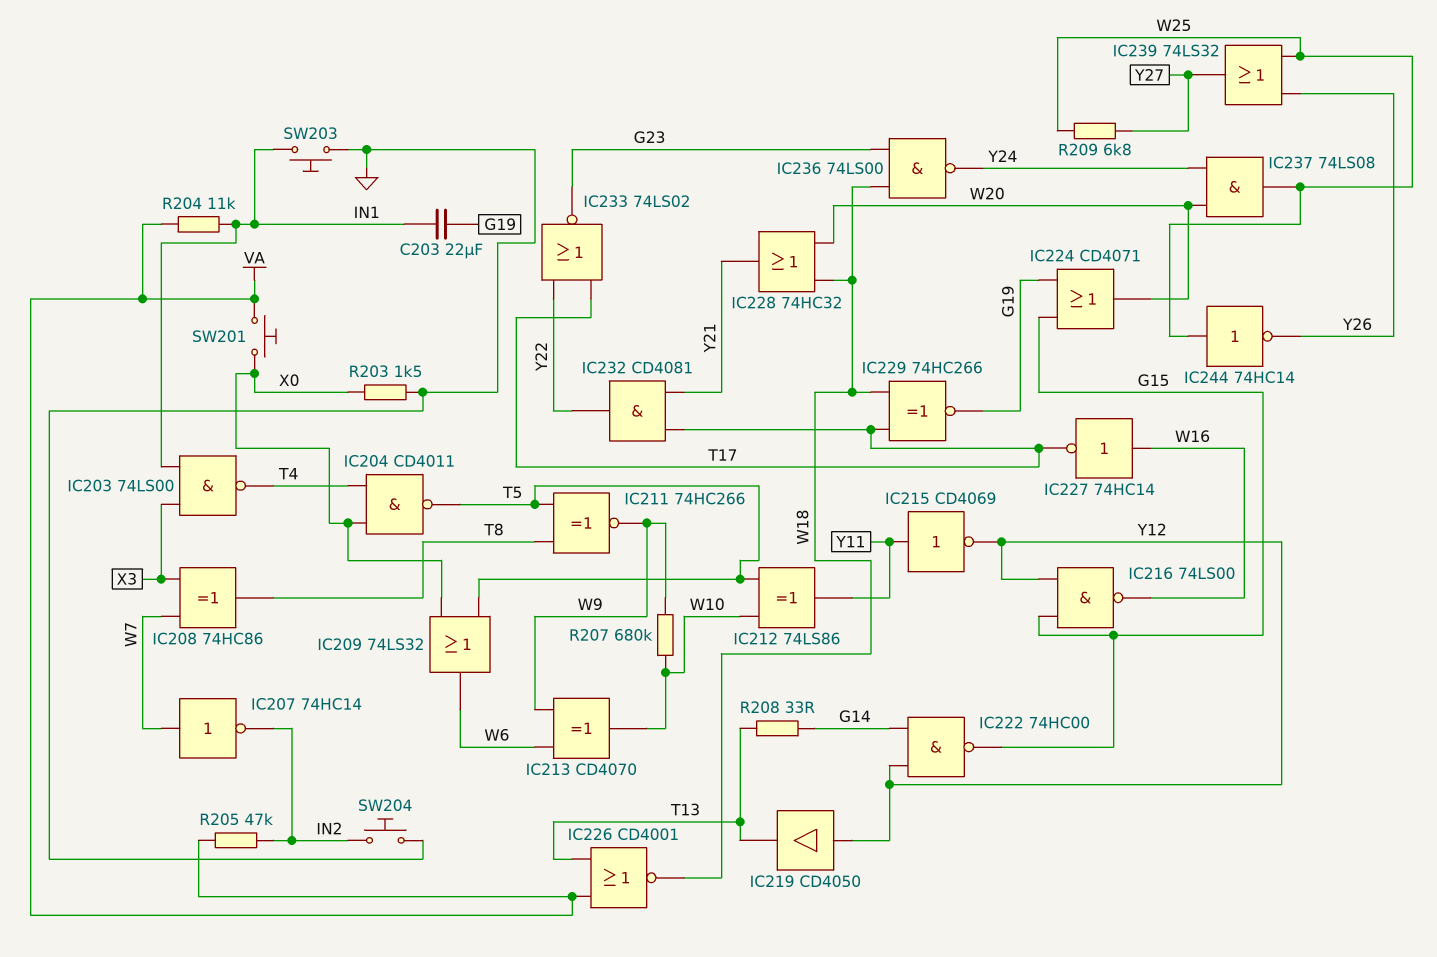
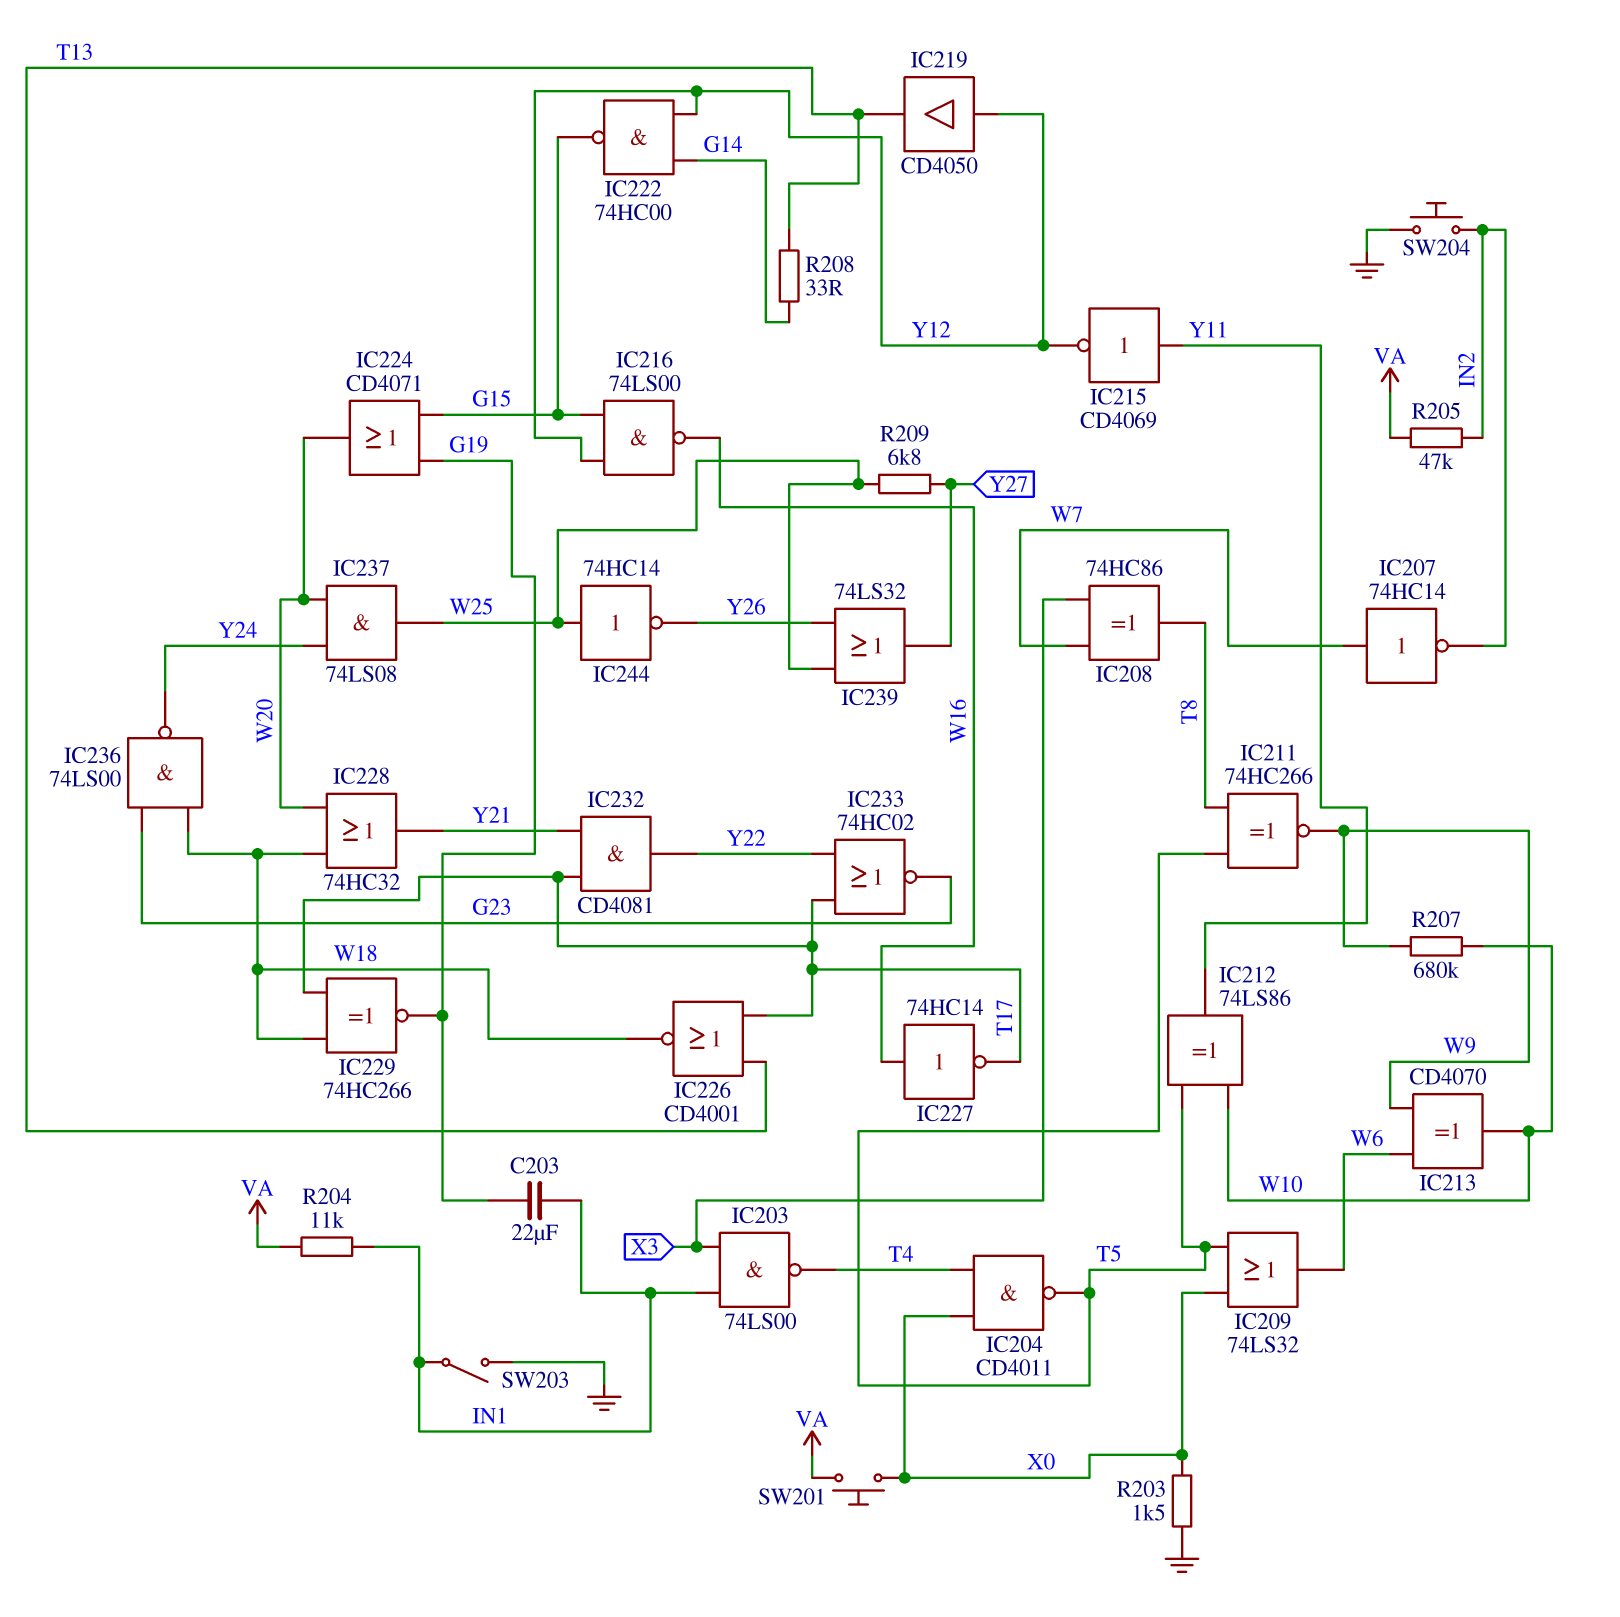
IC226: NOR CD4001 (in T13, in VA, out W18) -> NOR CD4001 (in T13, in T17, out W18)
IC233: NOR 74LS02 (in T17, in Y22, out G23) -> NOR 74HC02 (in T17, in Y22, out G23)
SW203: button (GND, IN1) -> switch (GND, IN1)

